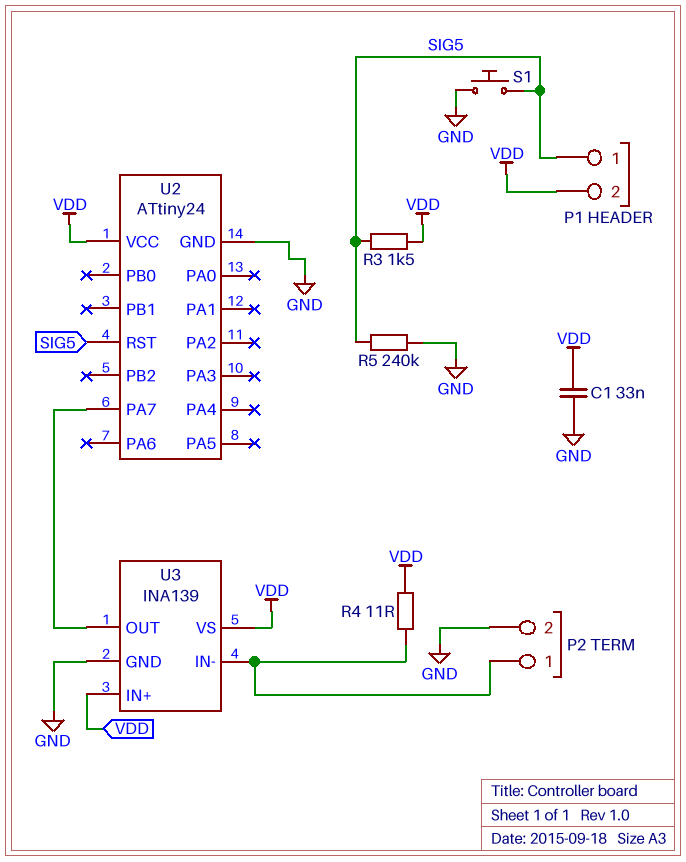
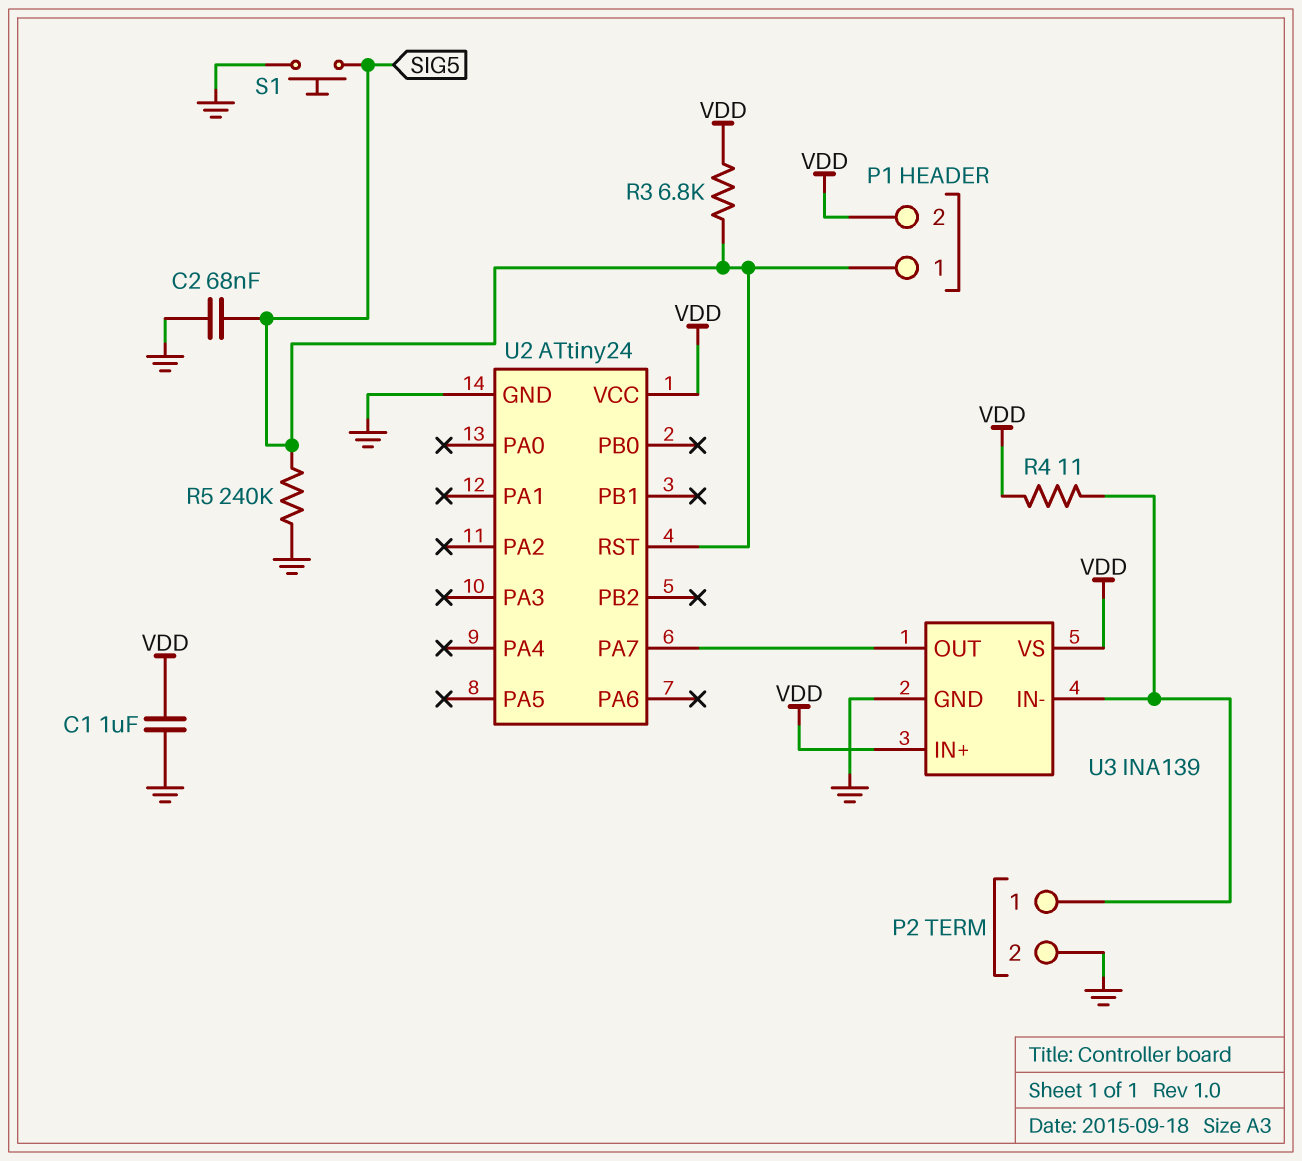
C1: 33nF (GND, VDD) -> 1uF (GND, VDD)
C2: none -> 68nF (GND, SIG5)
R3: 1.5k (SIG5, VDD) -> 6.8k (SIG5, VDD)

